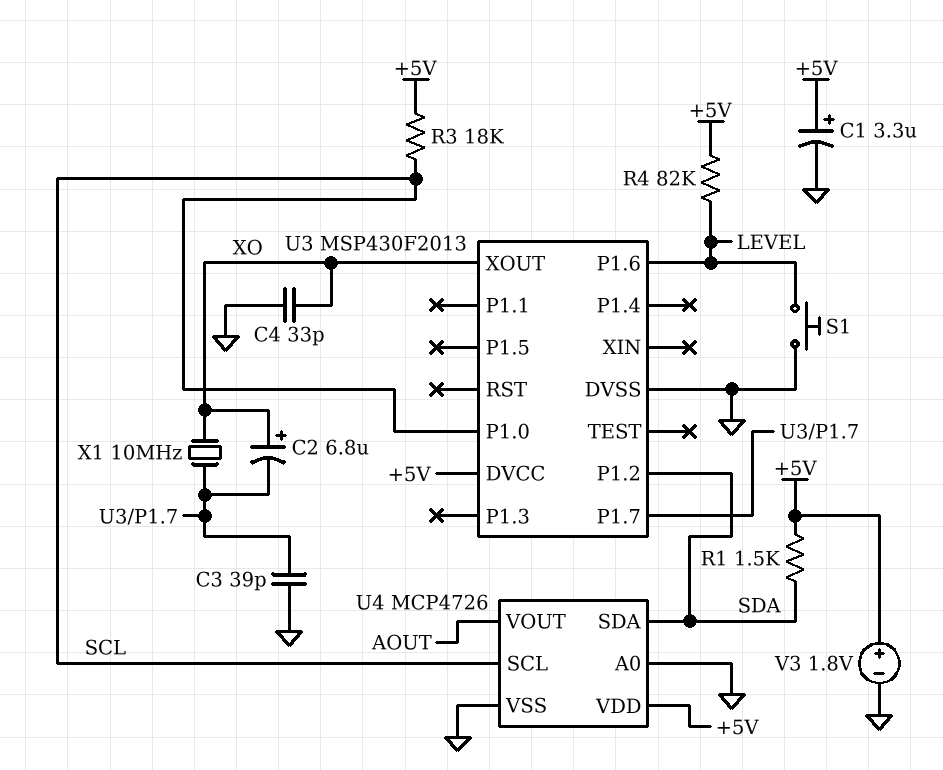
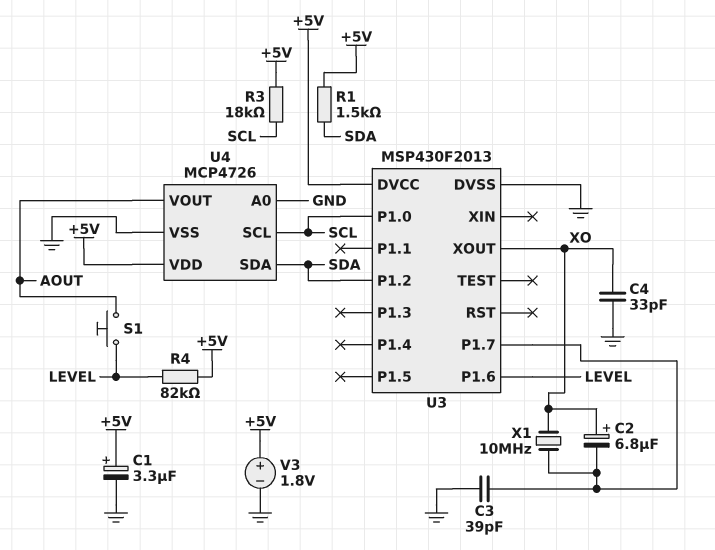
S1: button (GND, LEVEL) -> button (AOUT, LEVEL)

